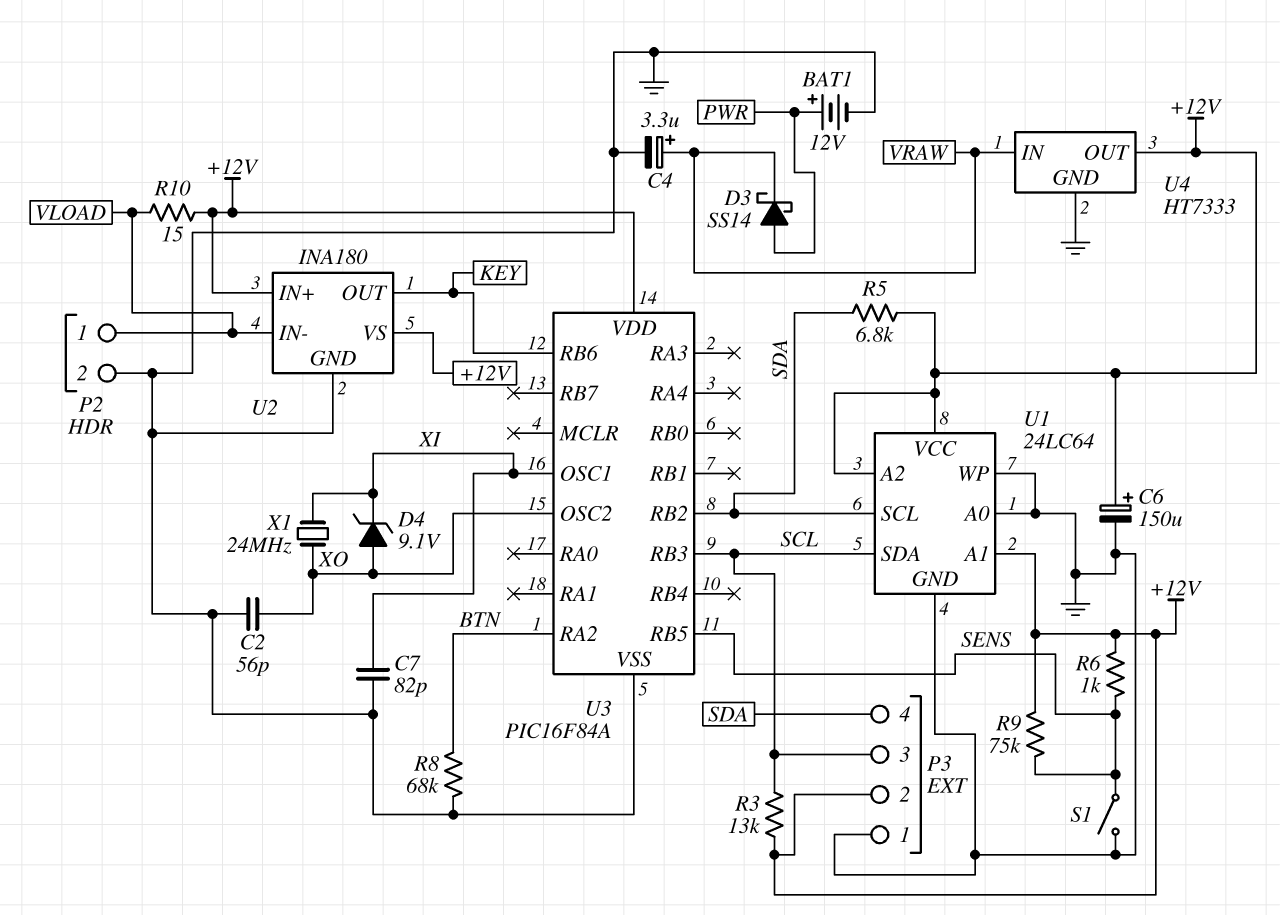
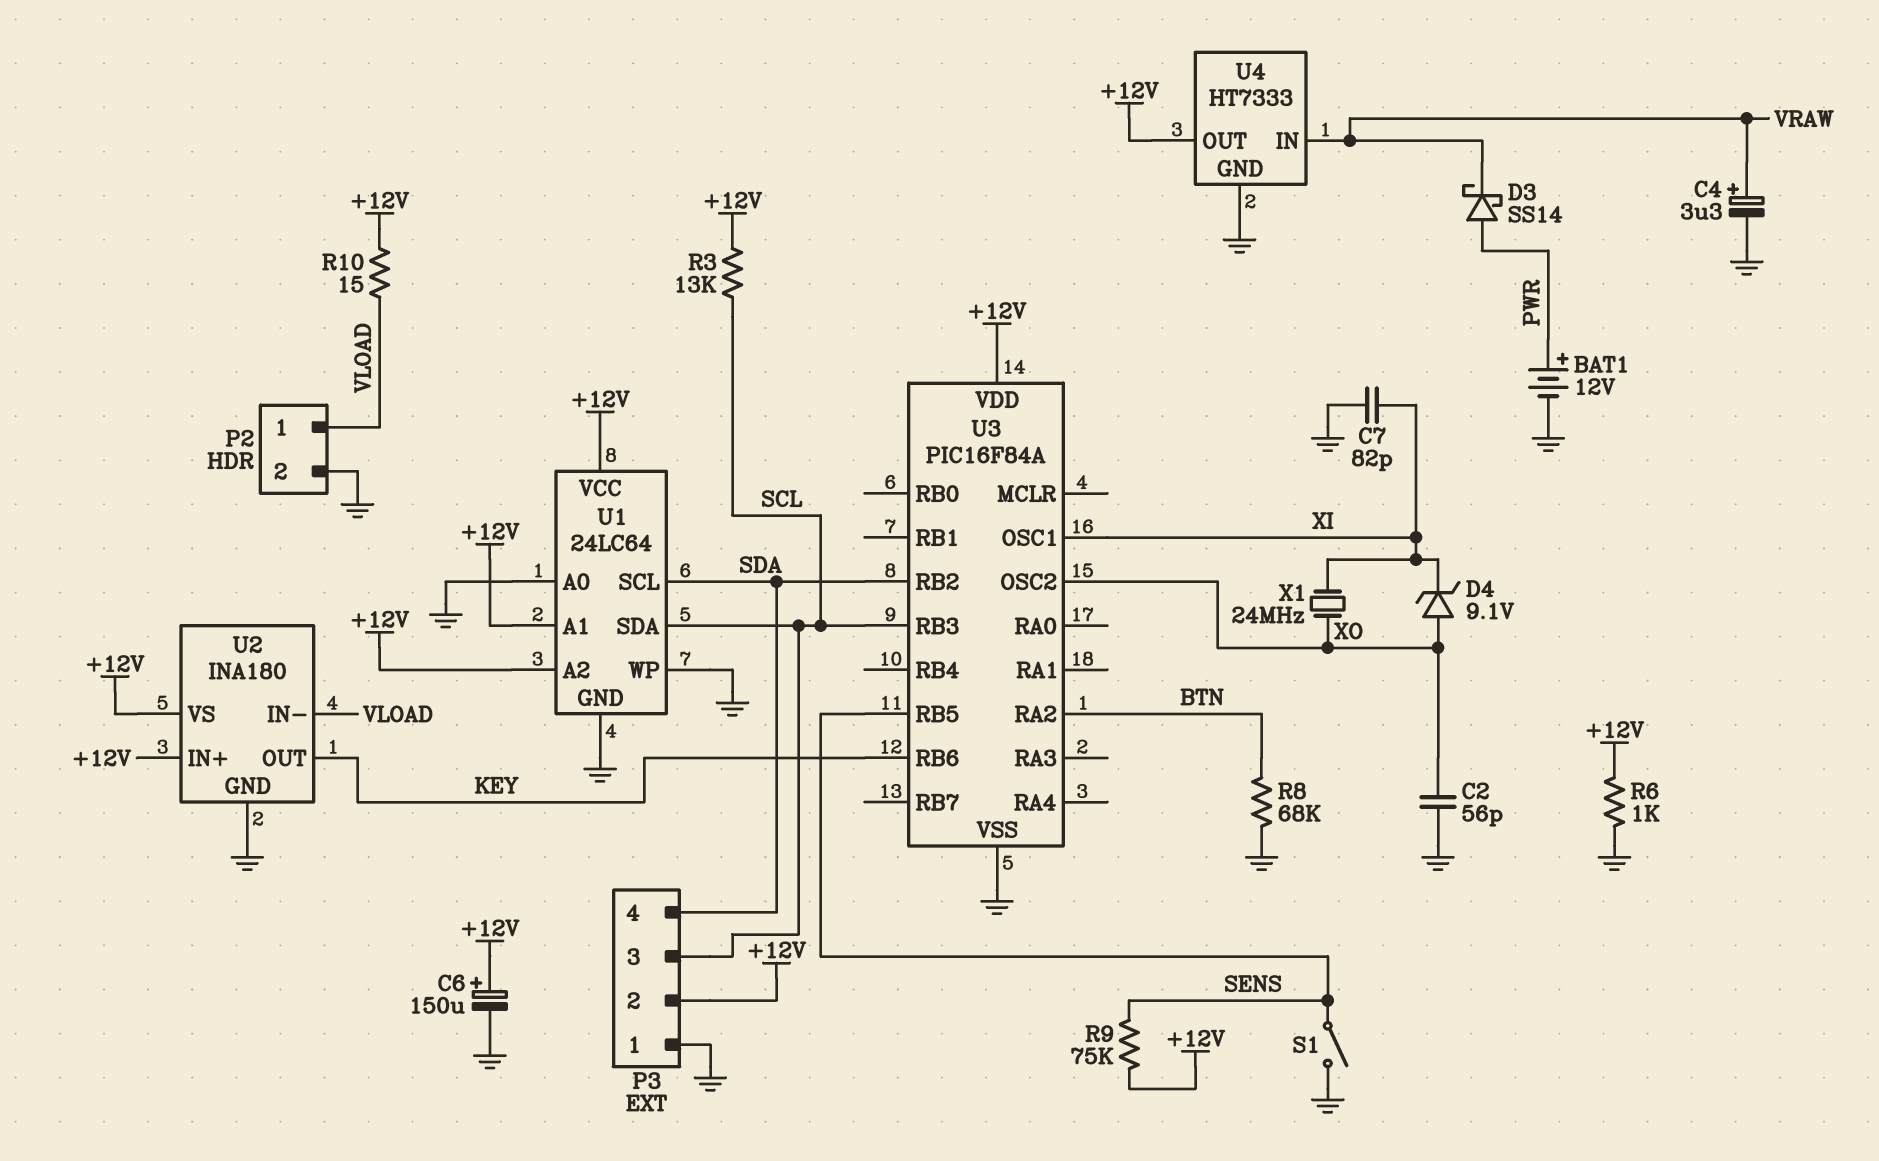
R5: 6.8k (+12V, SDA) -> none
R6: 1k (+12V, SENS) -> 1k (+12V, GND)

